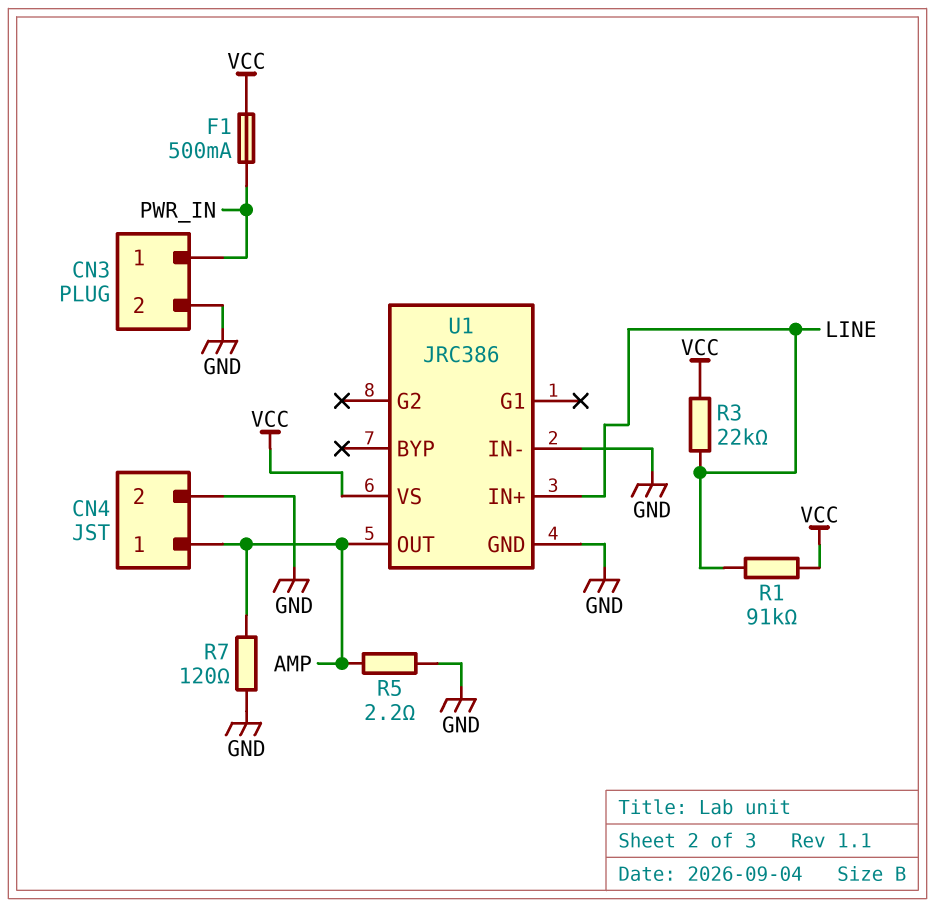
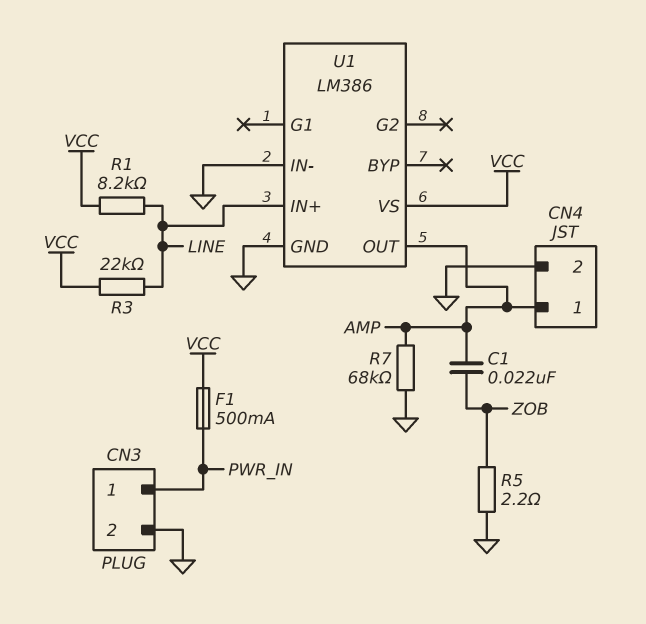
C1: none -> 22nF (AMP, ZOB)
R1: 91k (LINE, VCC) -> 8.2k (LINE, VCC)
R5: 2.2 (AMP, GND) -> 2.2 (GND, ZOB)
R7: 120 (AMP, GND) -> 68k (AMP, GND)
U1: JRC386 -> LM386

